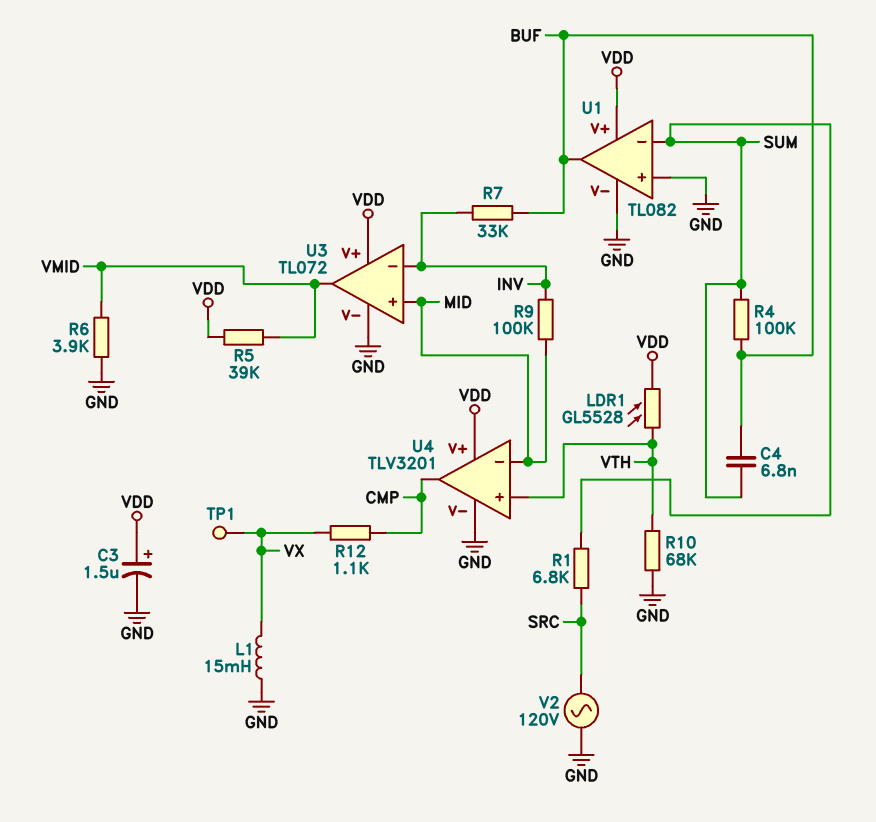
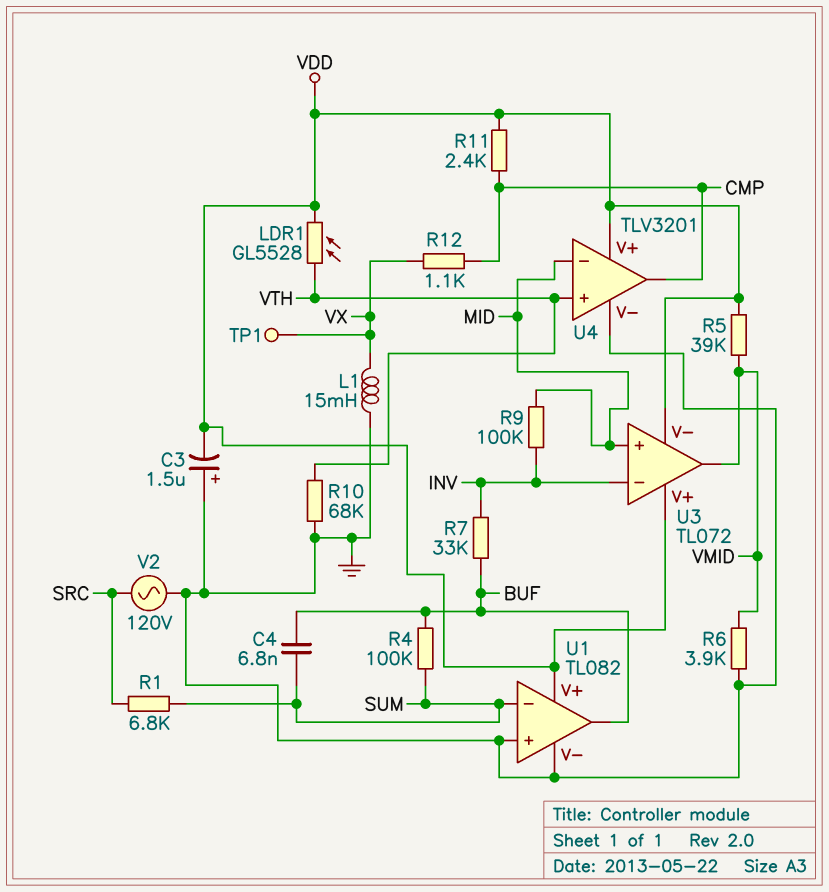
C3: 1.5uF (plus VDD, minus GND) -> 1.5uF (plus GND, minus VDD)
R11: none -> 2.4k (CMP, VDD)
U3 pin V-: GND -> VDD

